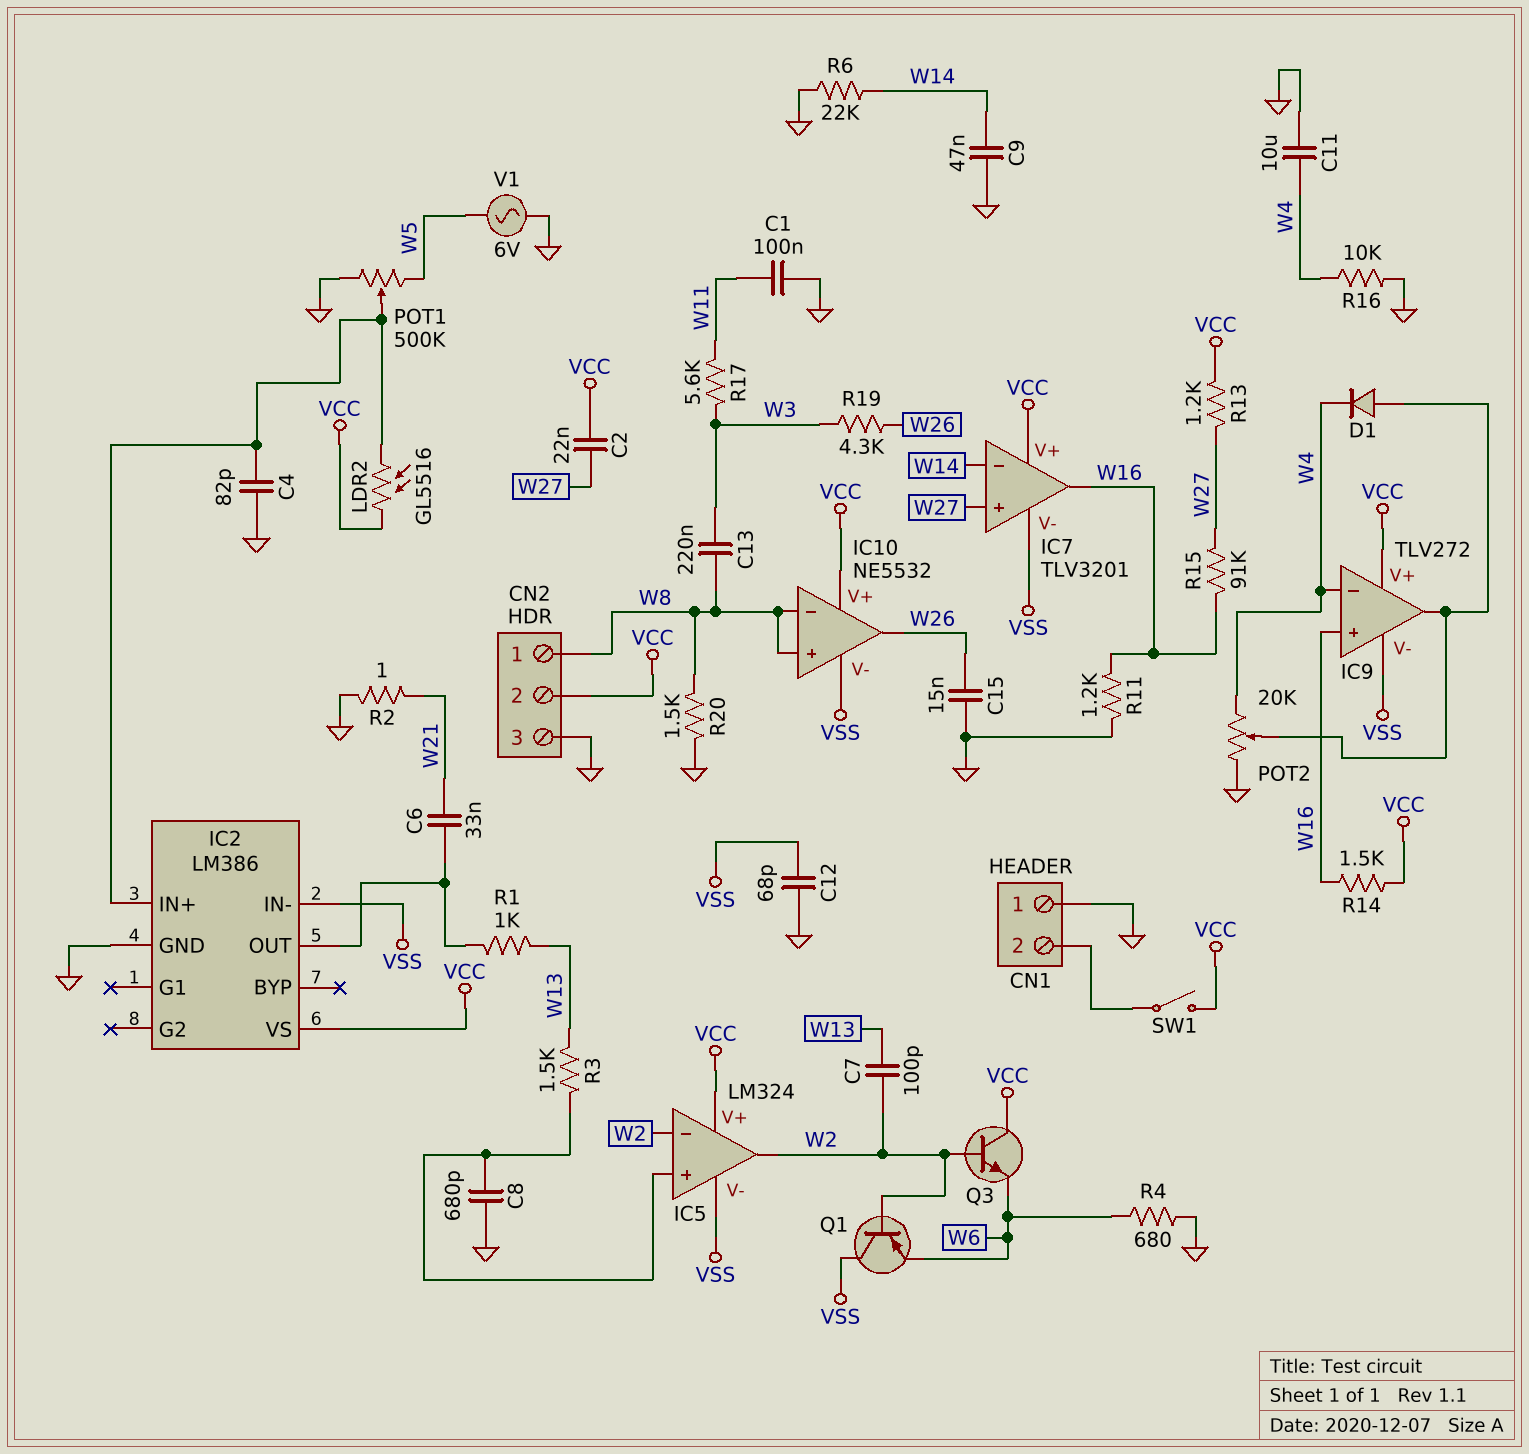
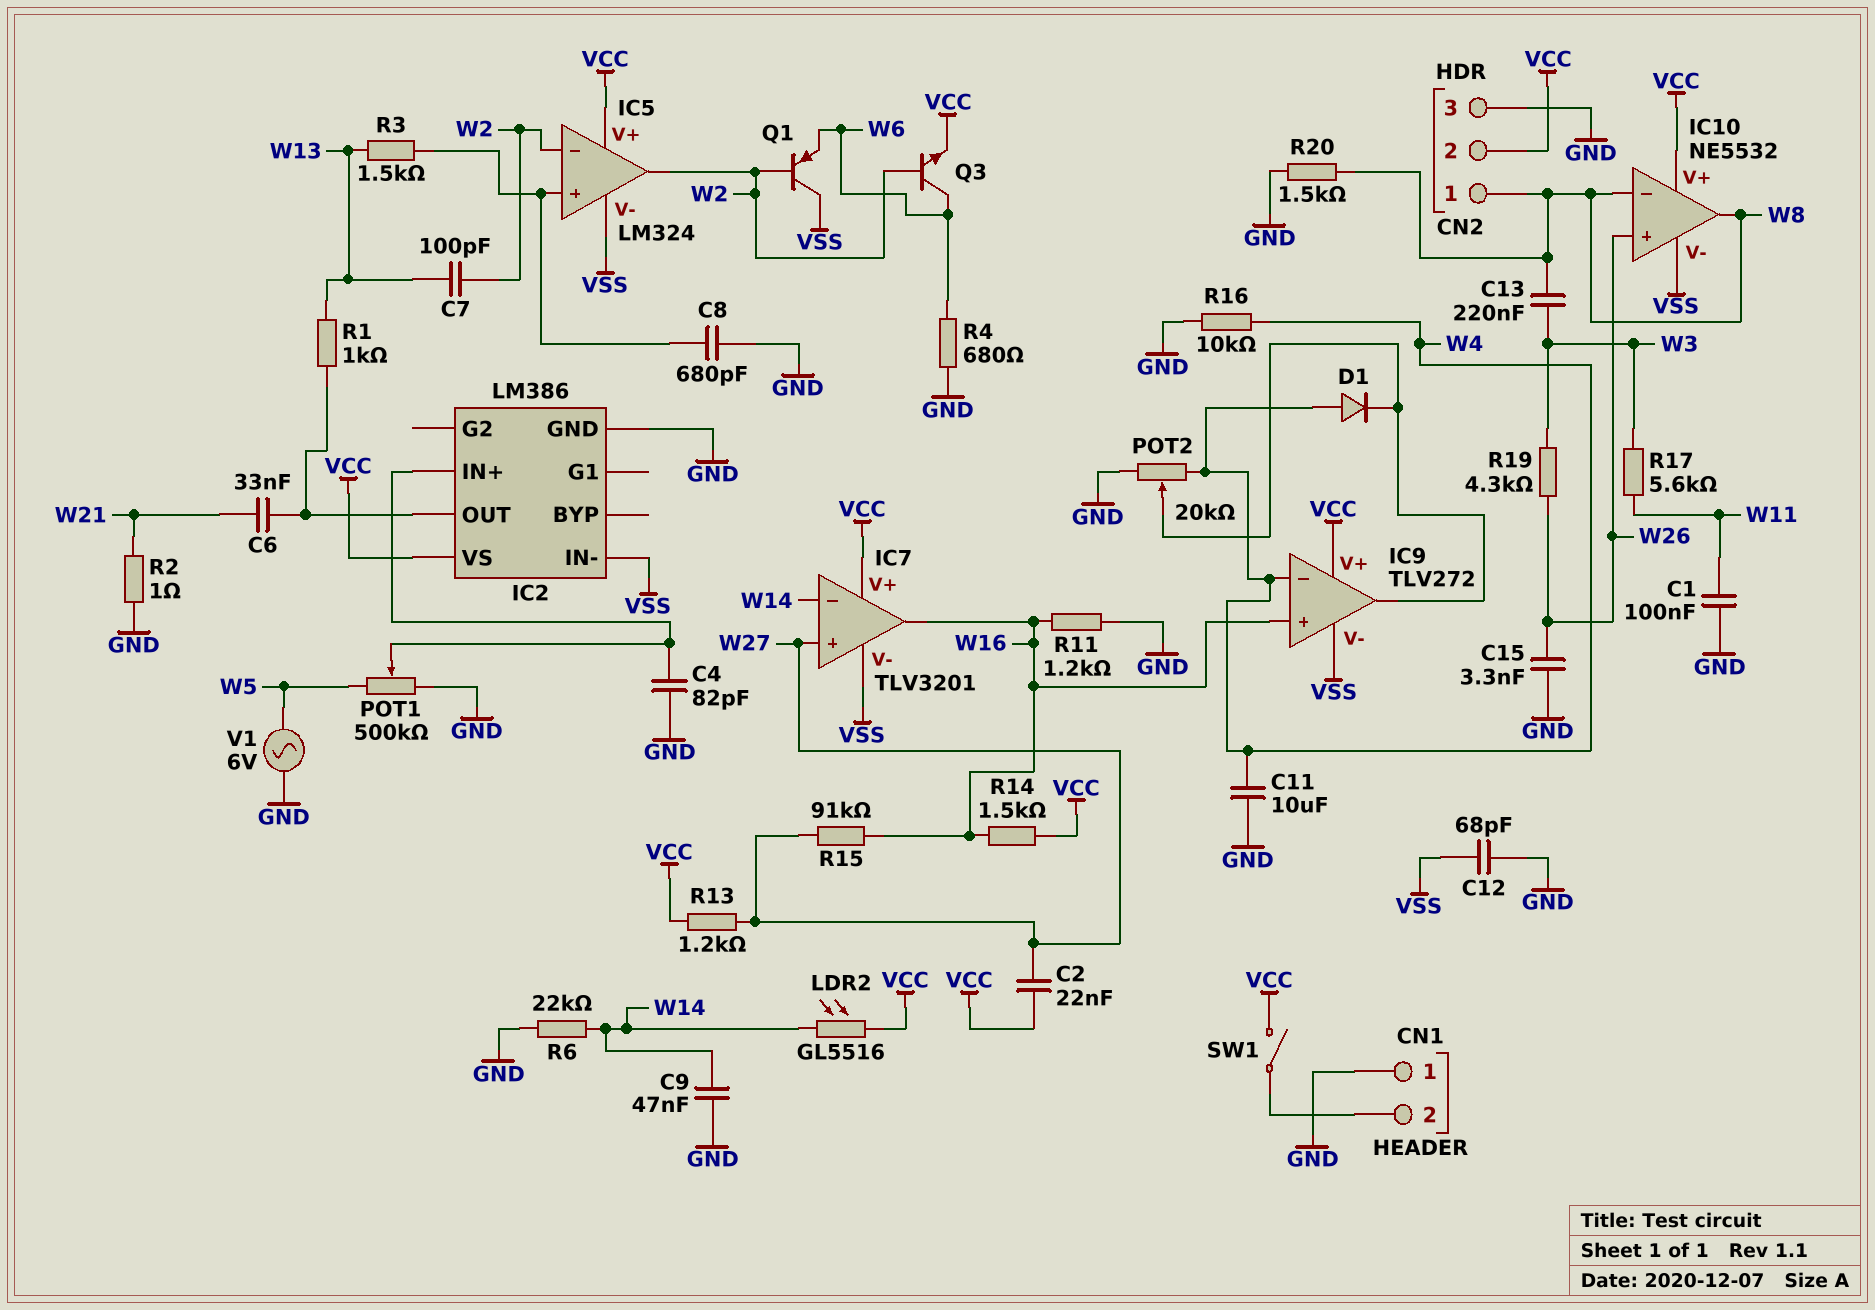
C15: 15nF (GND, W26) -> 3.3nF (GND, W26)
D1: diode (A IC9/out, K W4) -> diode (A W4, K IC9/out)
IC10 pin in+: W8 -> W26
IC10 pin out: W26 -> W8
LDR2: GL5516 (IC2/IN+, VCC) -> GL5516 (VCC, W14)
Q3: NPN (B W2, C VCC, E W6) -> NPN (B W2, C W6, E VCC)

